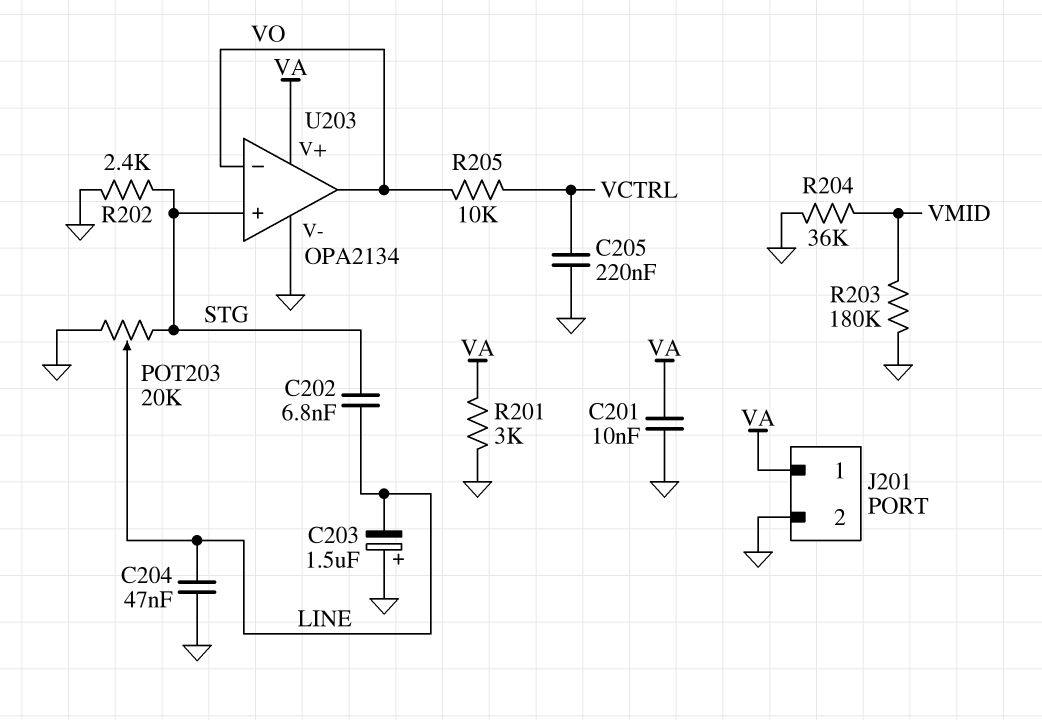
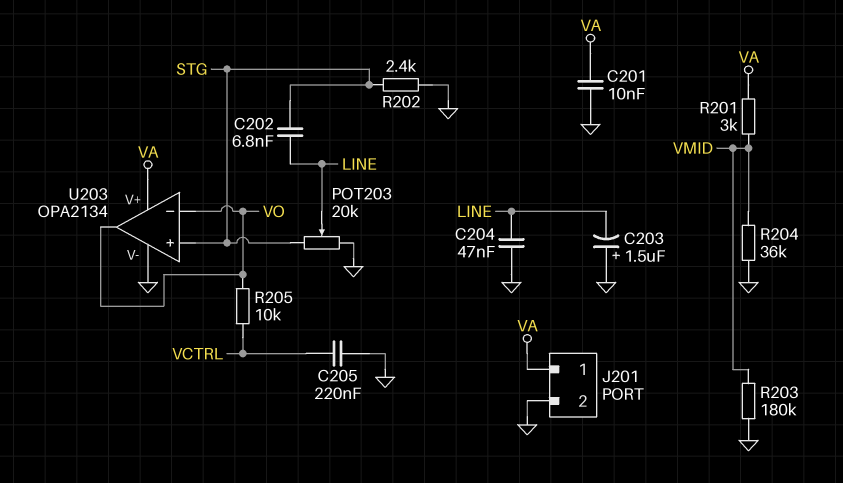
R201: 3k (GND, VA) -> 3k (VA, VMID)

